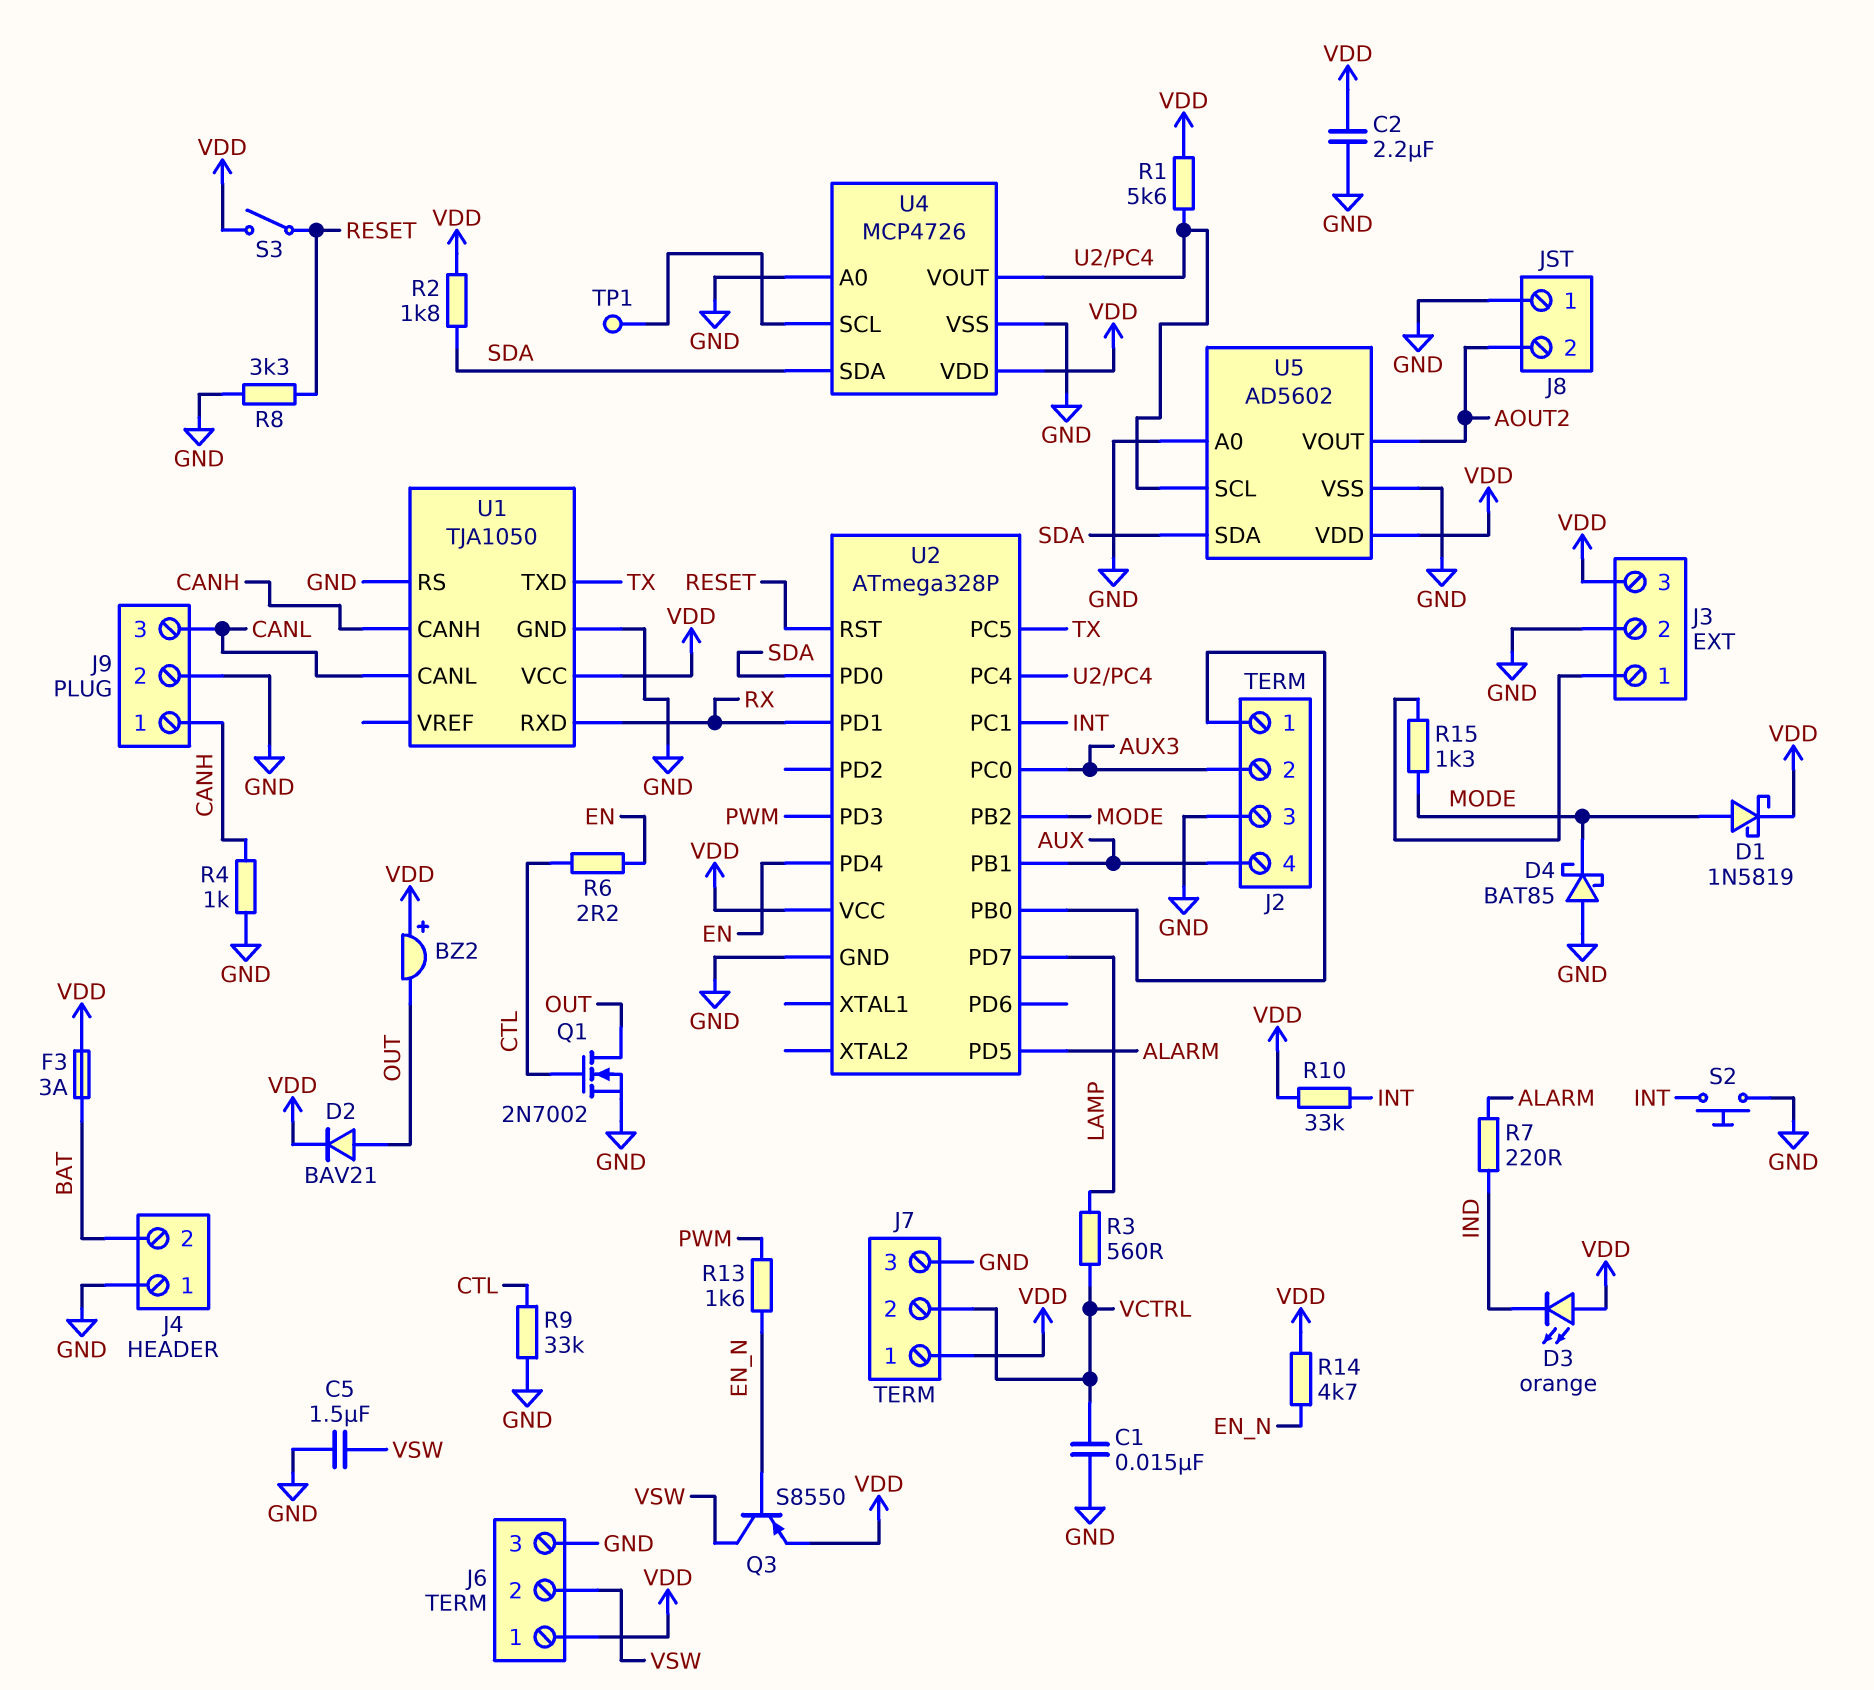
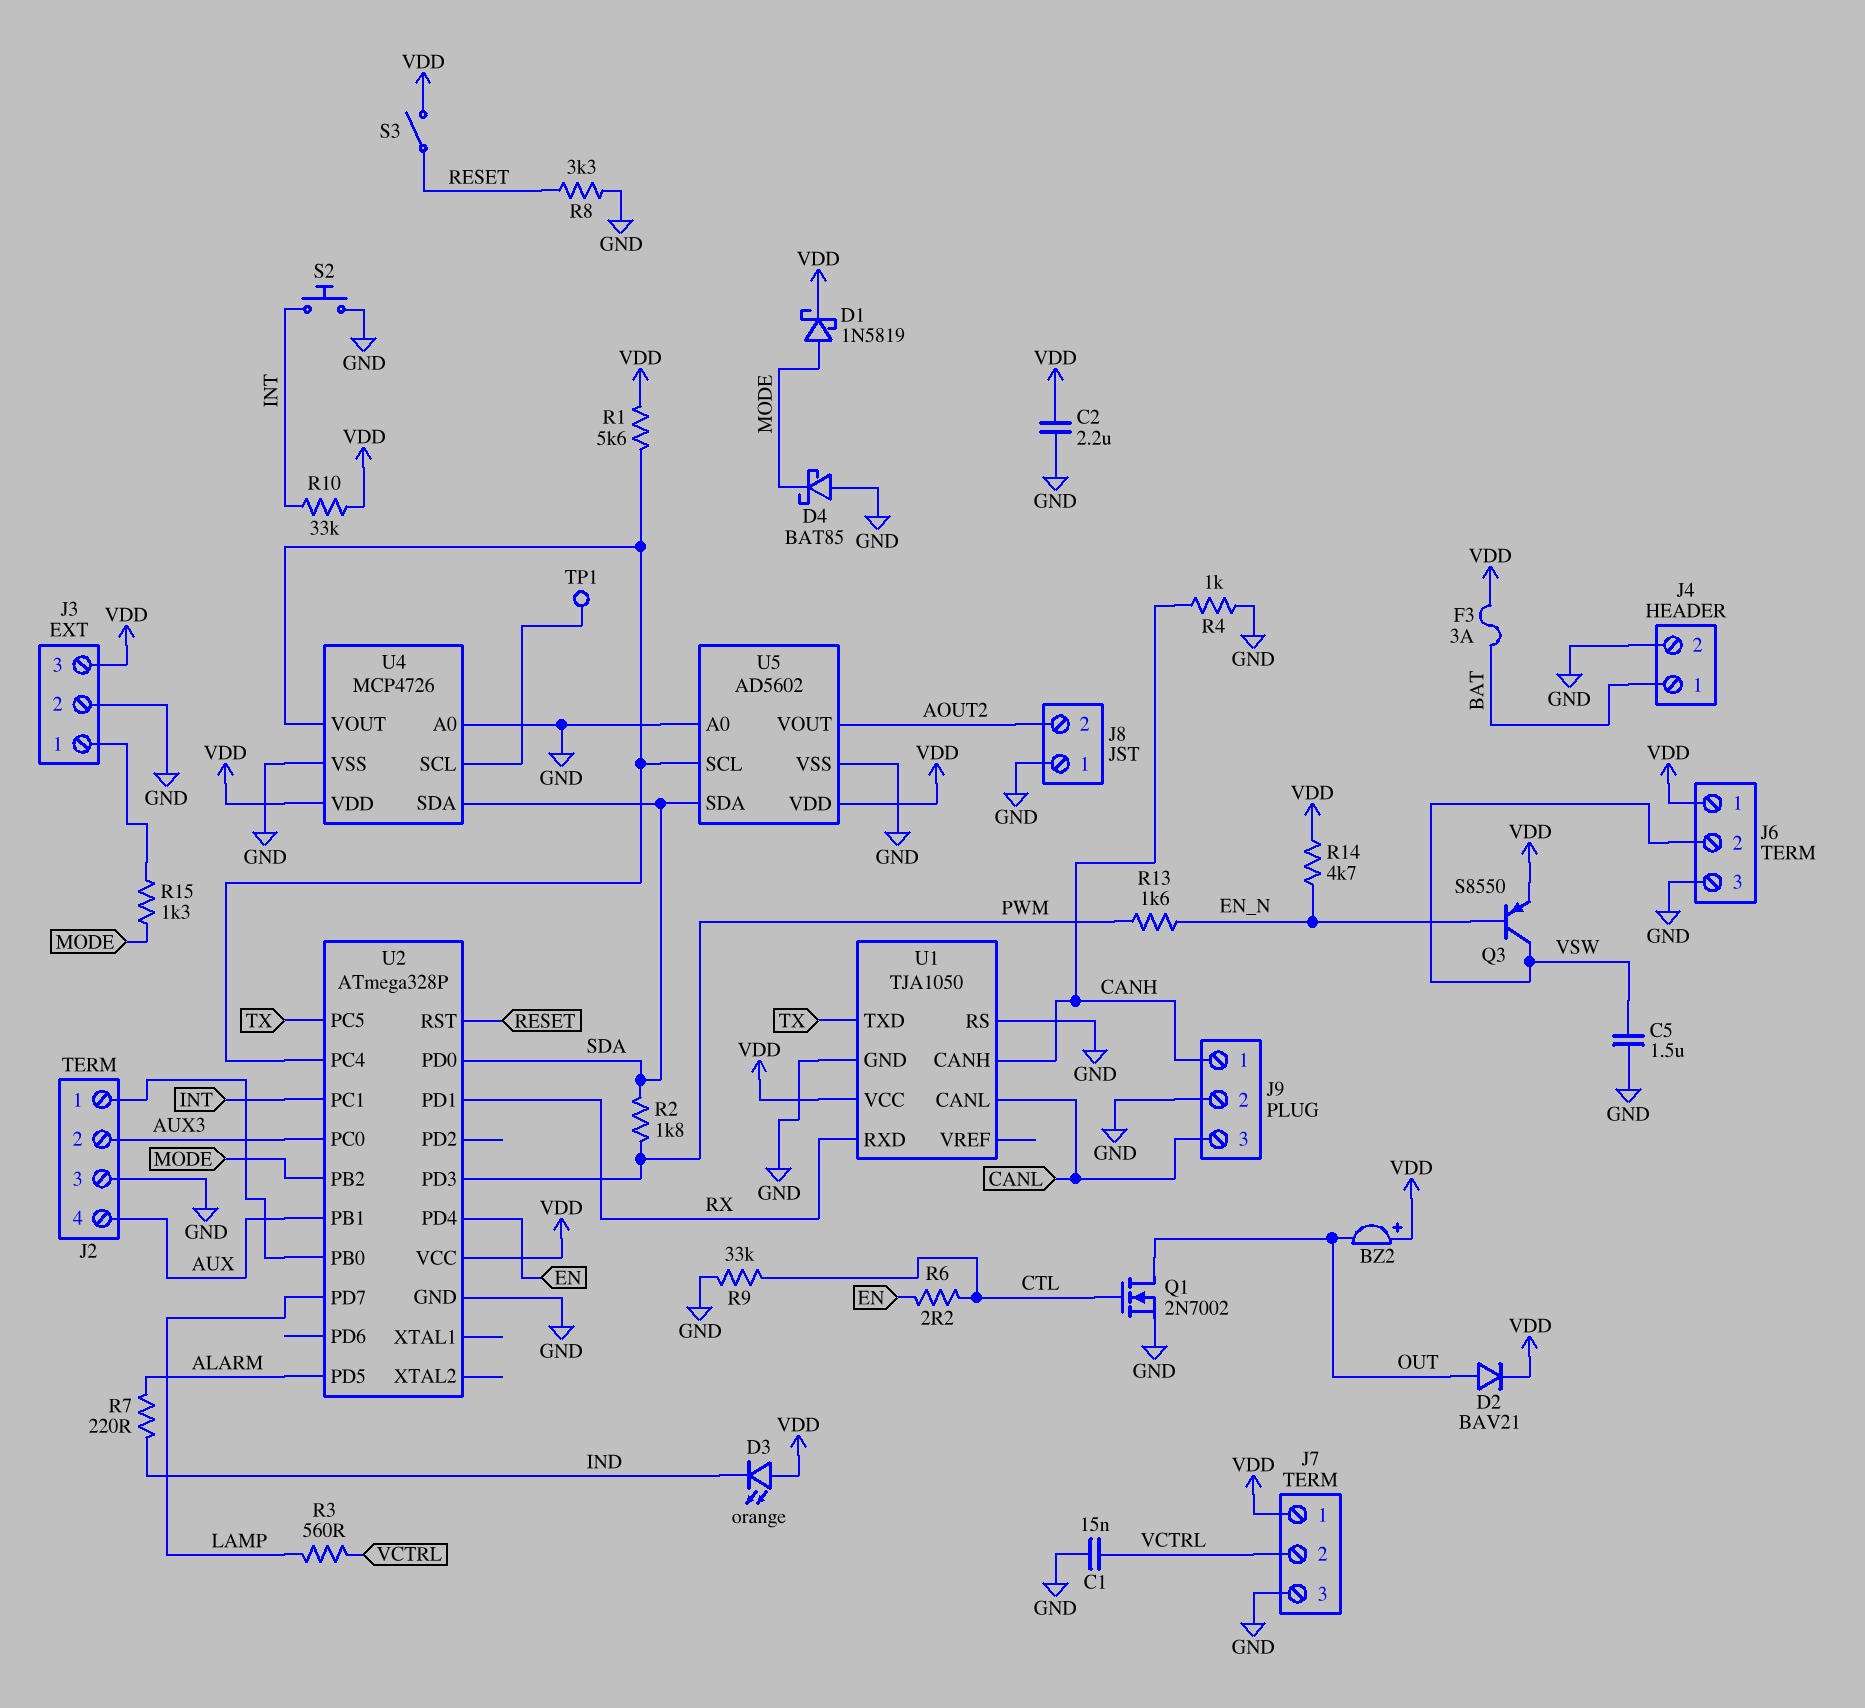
J4 pin 1: GND -> BAT
J4 pin 2: BAT -> GND
R2: 1.8k (SDA, VDD) -> 1.8k (PWM, SDA)

